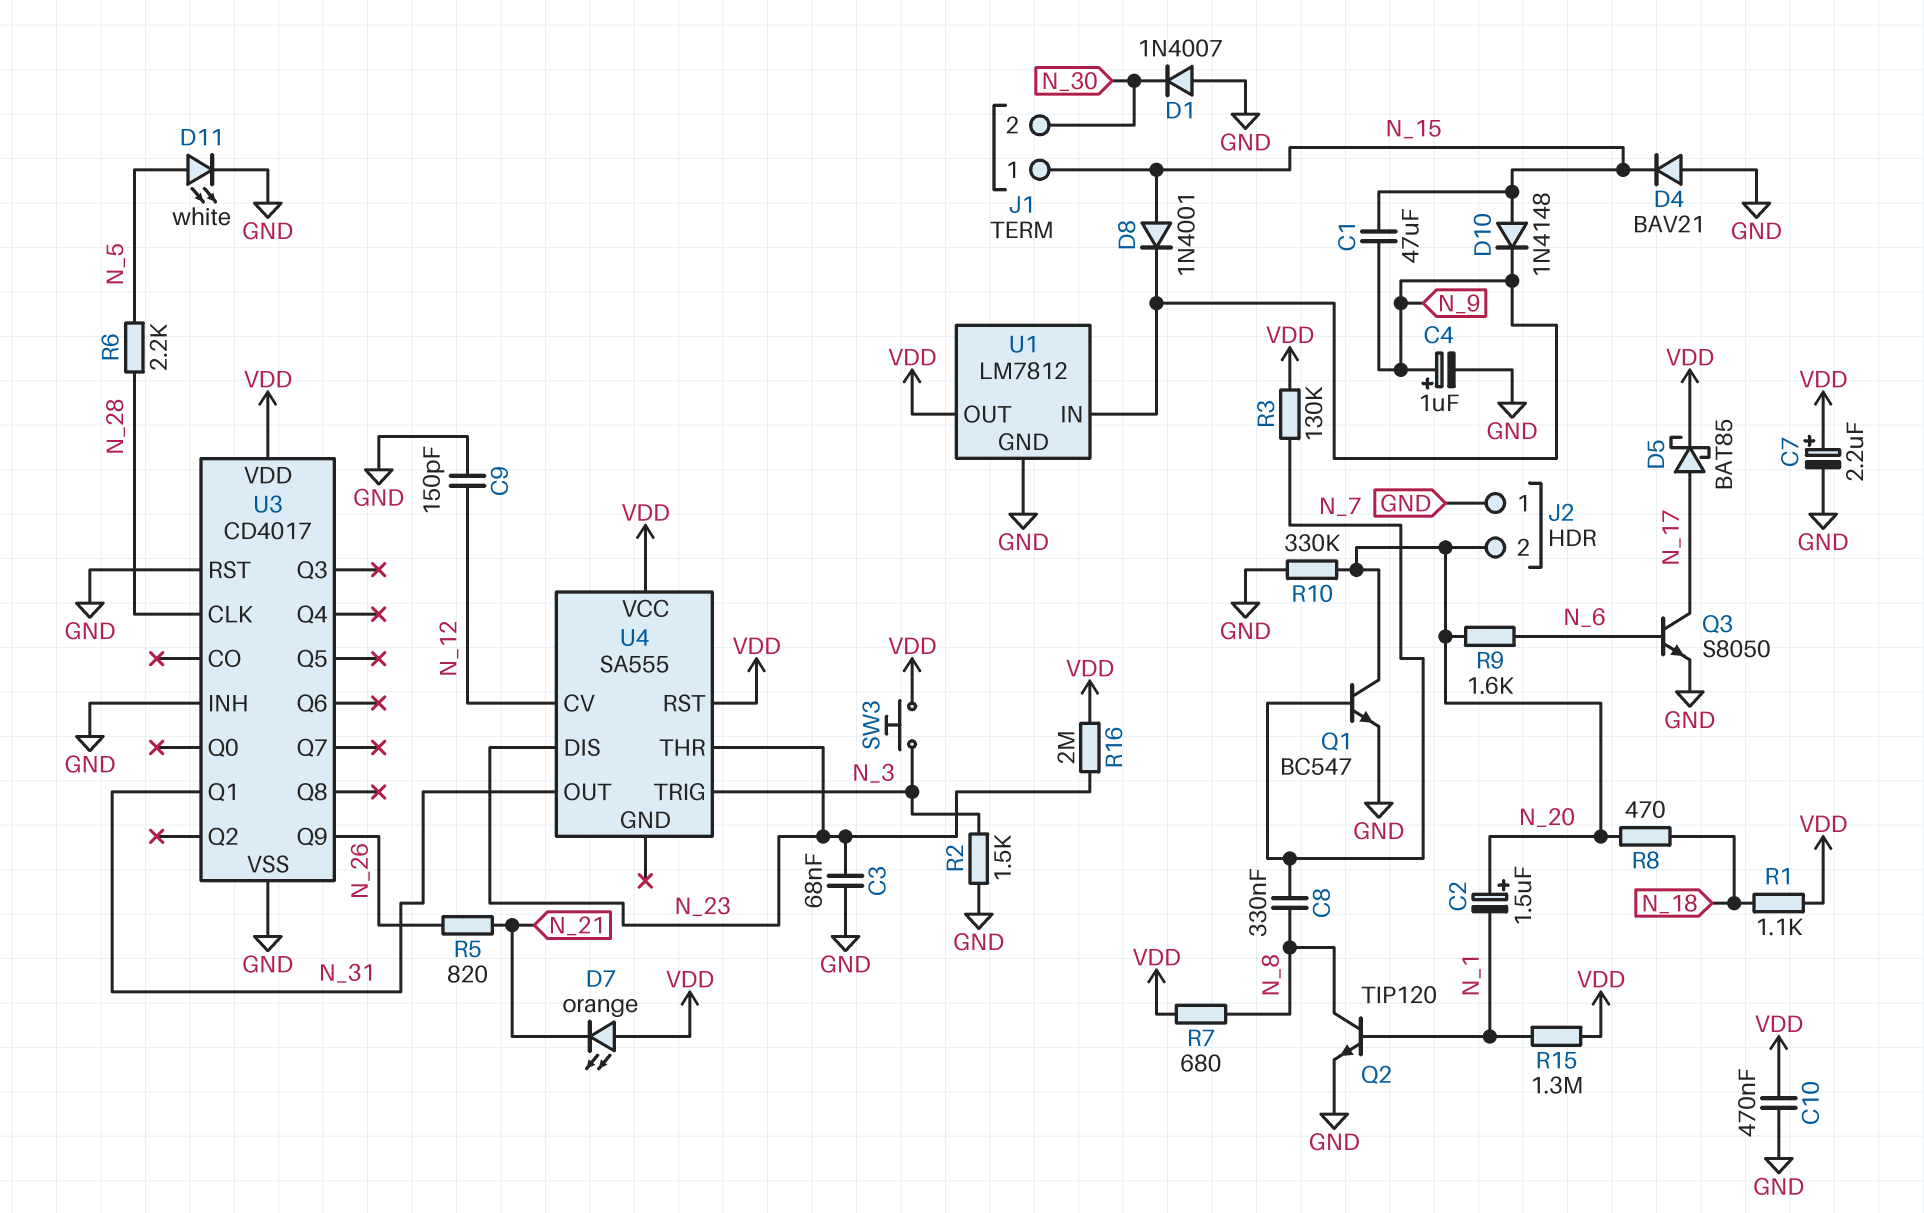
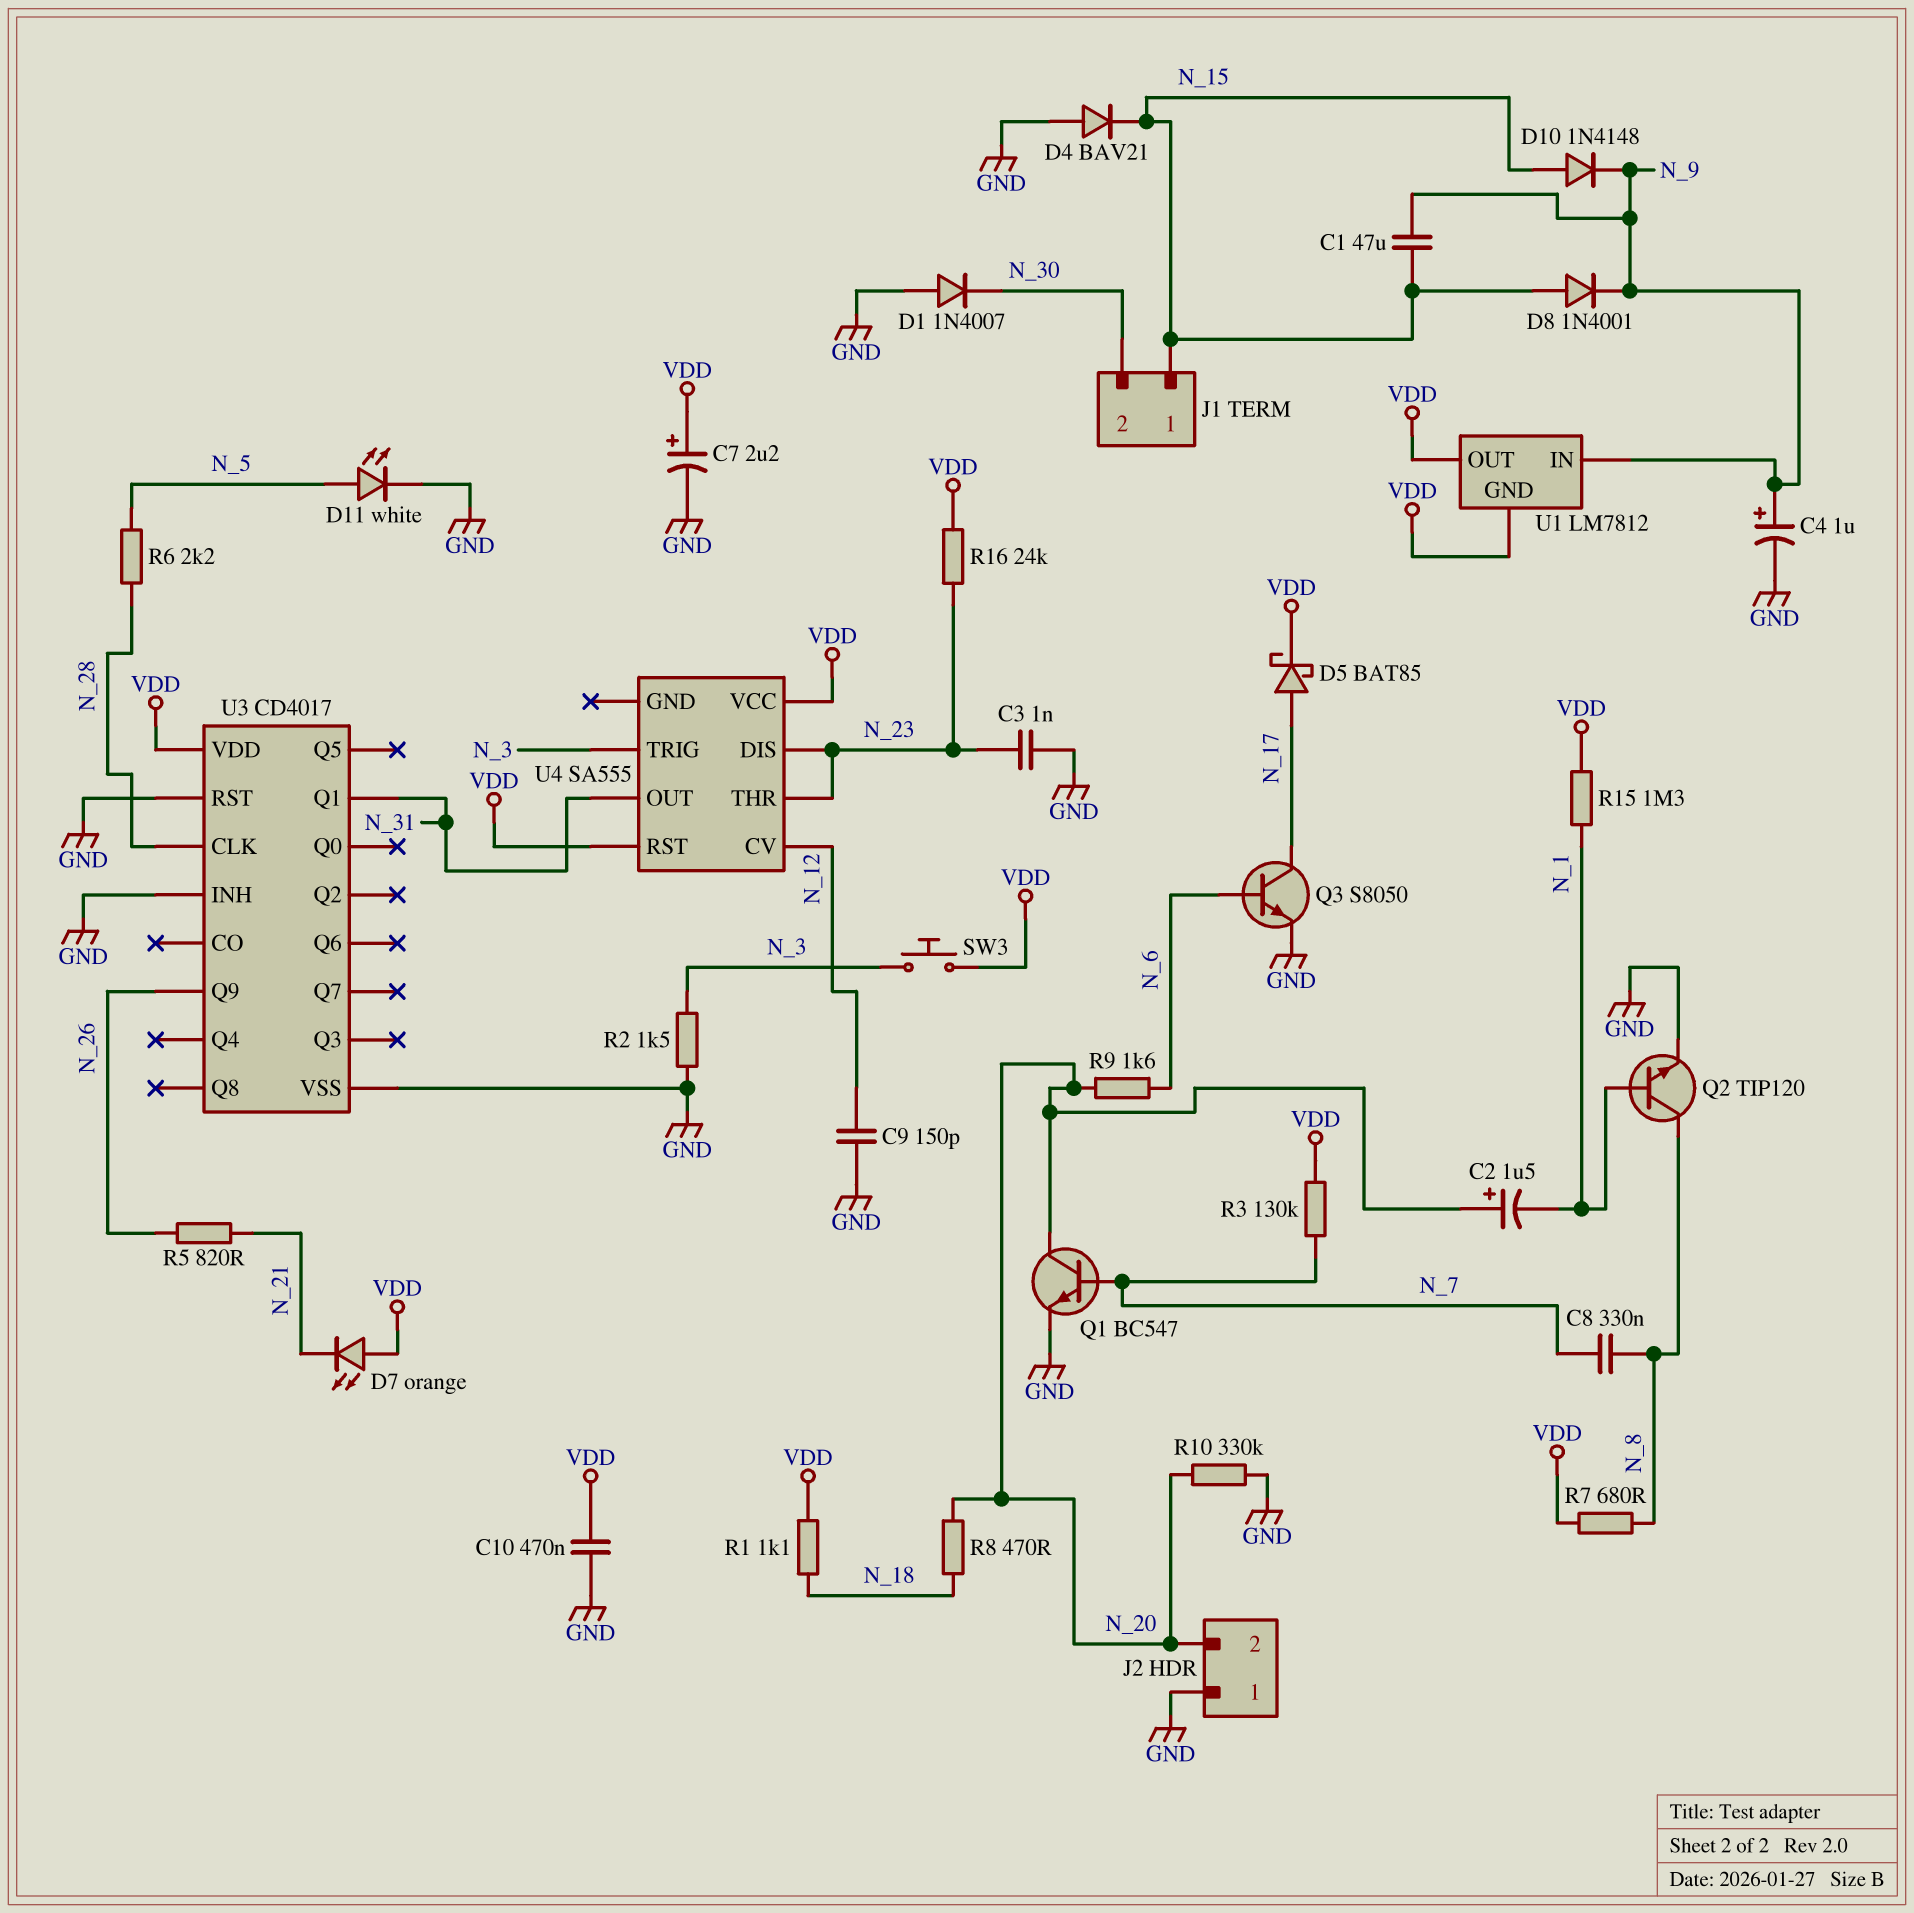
C3: 68nF (GND, N_23) -> 1nF (GND, N_23)
R16: 2M (N_23, VDD) -> 24k (N_23, VDD)
U1 pin GND: GND -> VDD

